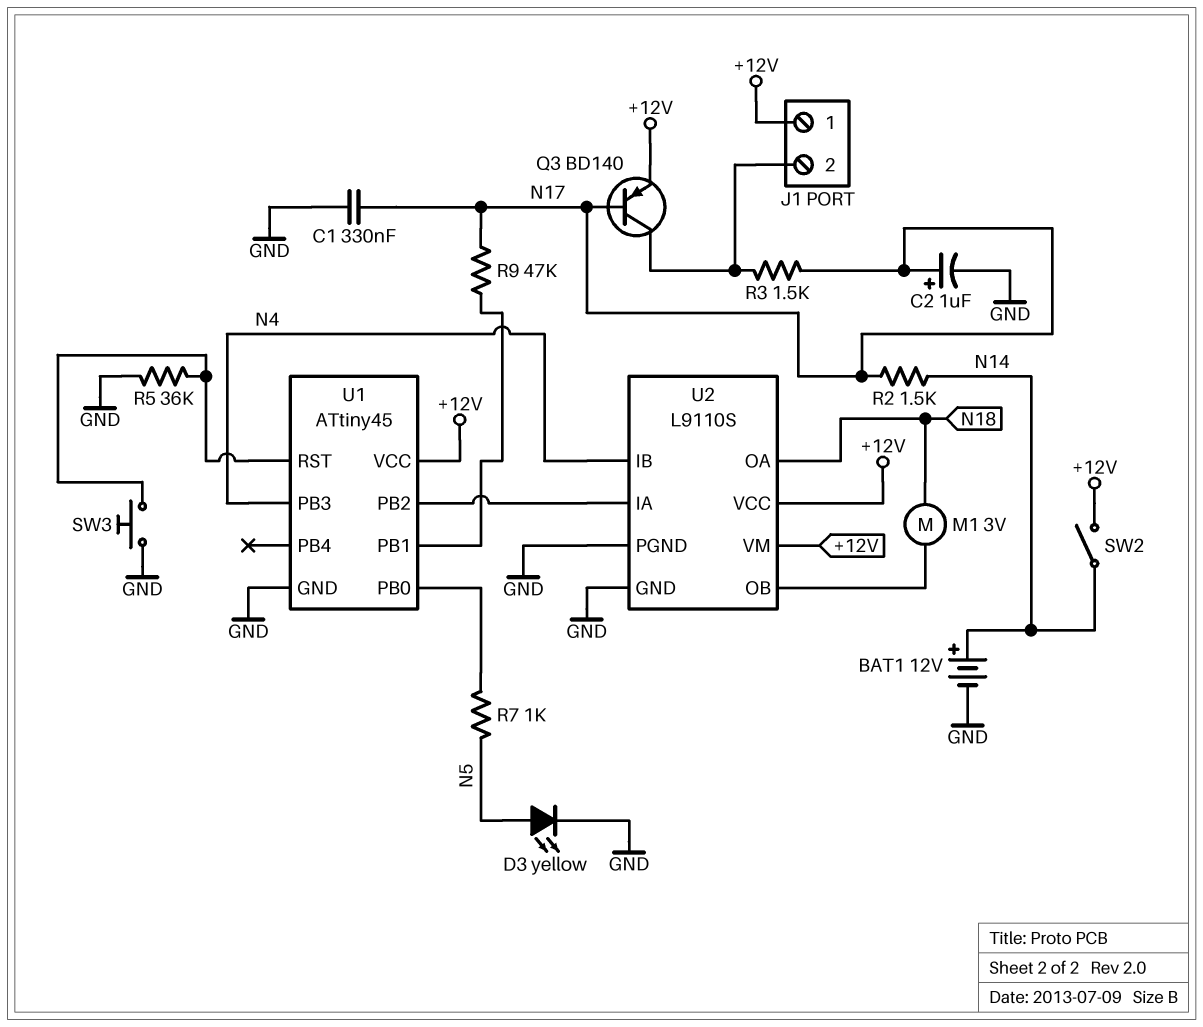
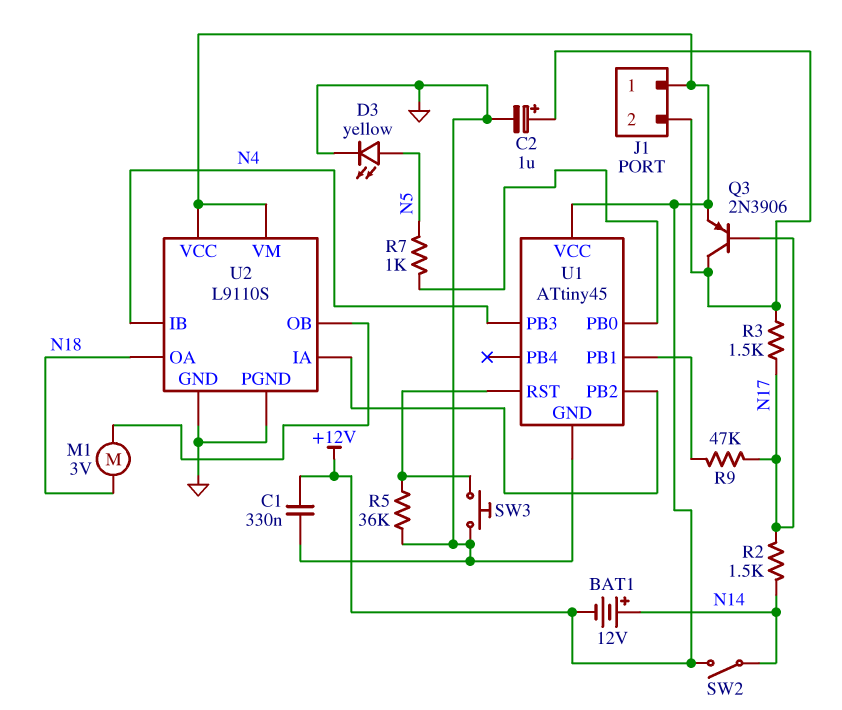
BAT1: 12V (plus N14, minus GND) -> 12V (plus N14, minus +12V)
C1: 330nF (GND, N17) -> 330nF (+12V, GND)
C2: 1uF (plus N17, minus GND) -> 1uF (plus J1/2, minus GND)
Q3: PNP BD140 (B N17, C J1/2, E +12V) -> PNP 2N3906 (B N17, C J1/2, E +12V)

